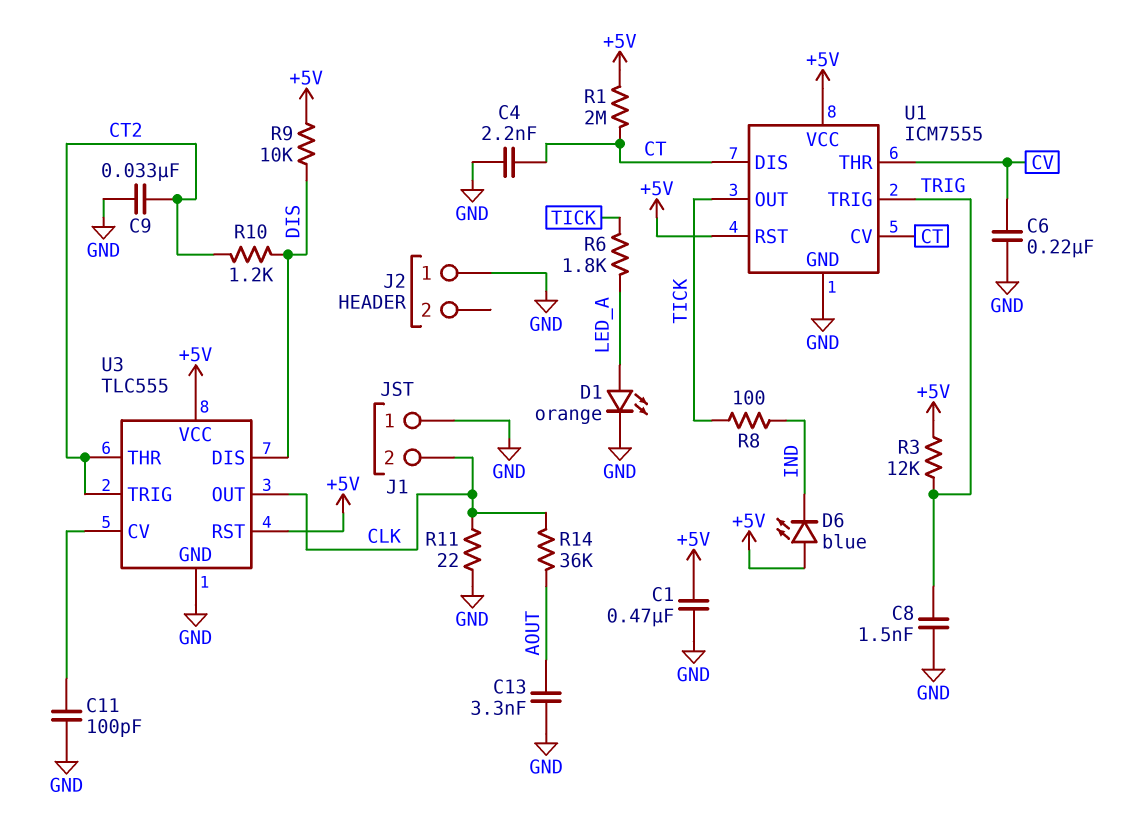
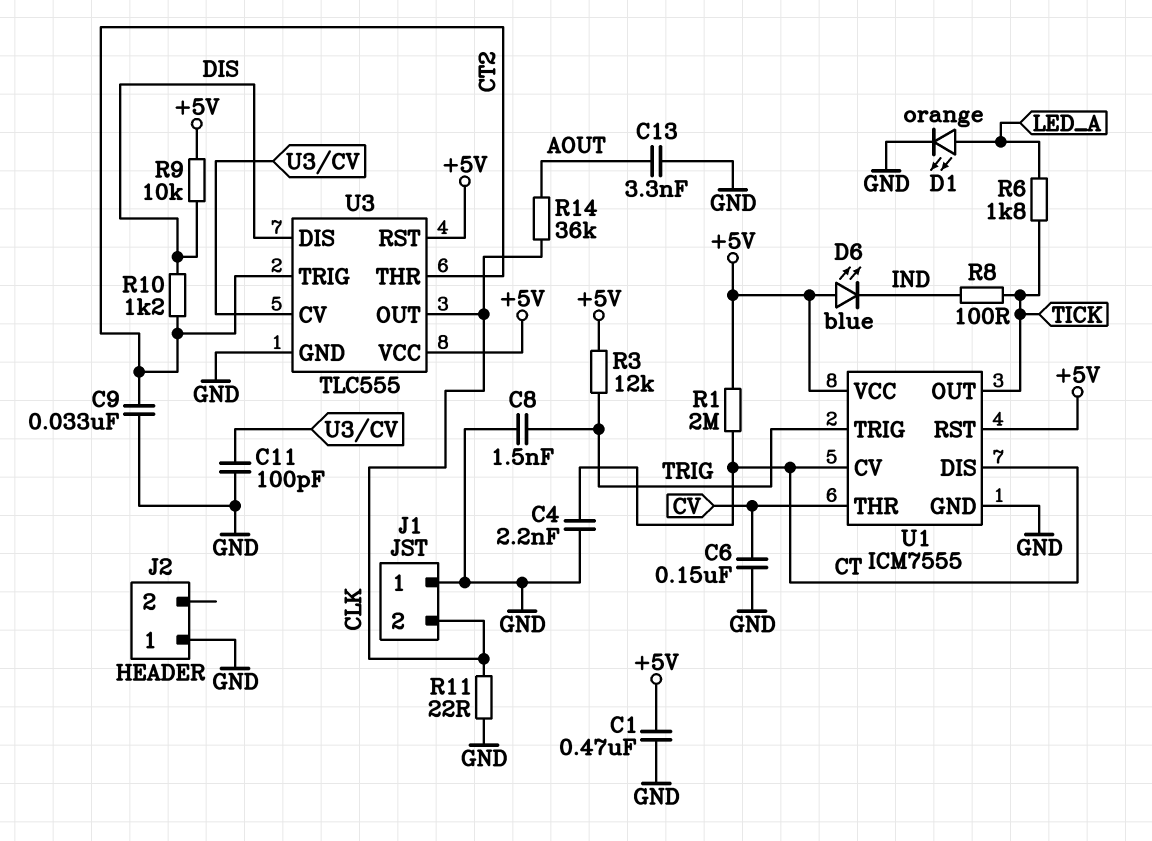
C6: 220nF (CV, GND) -> 150nF (CV, GND)

